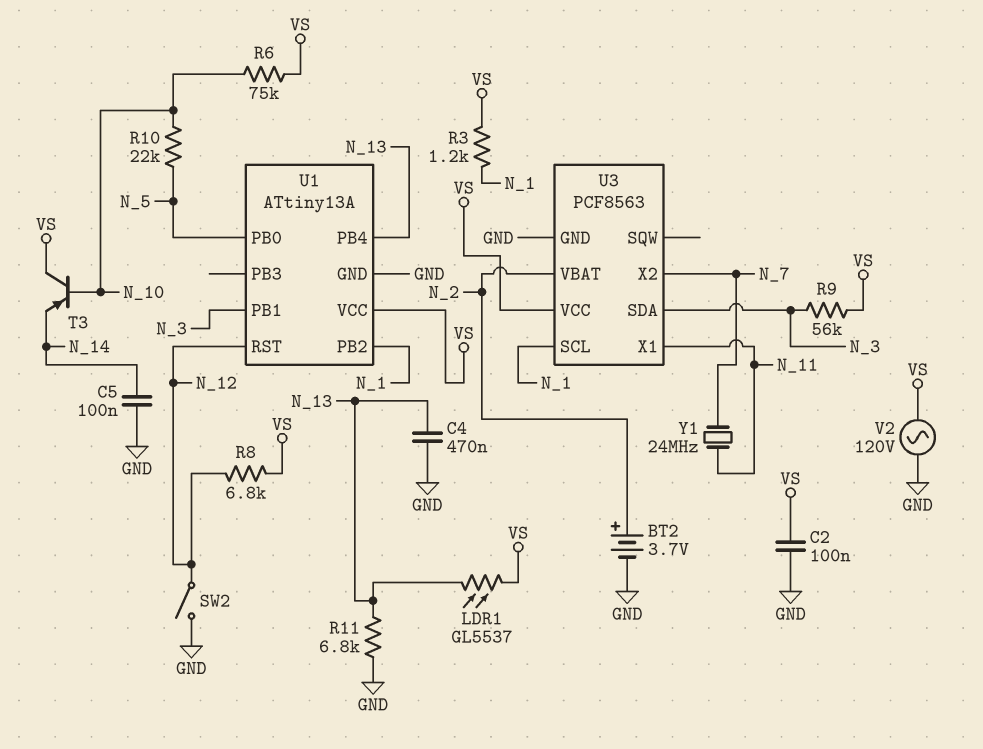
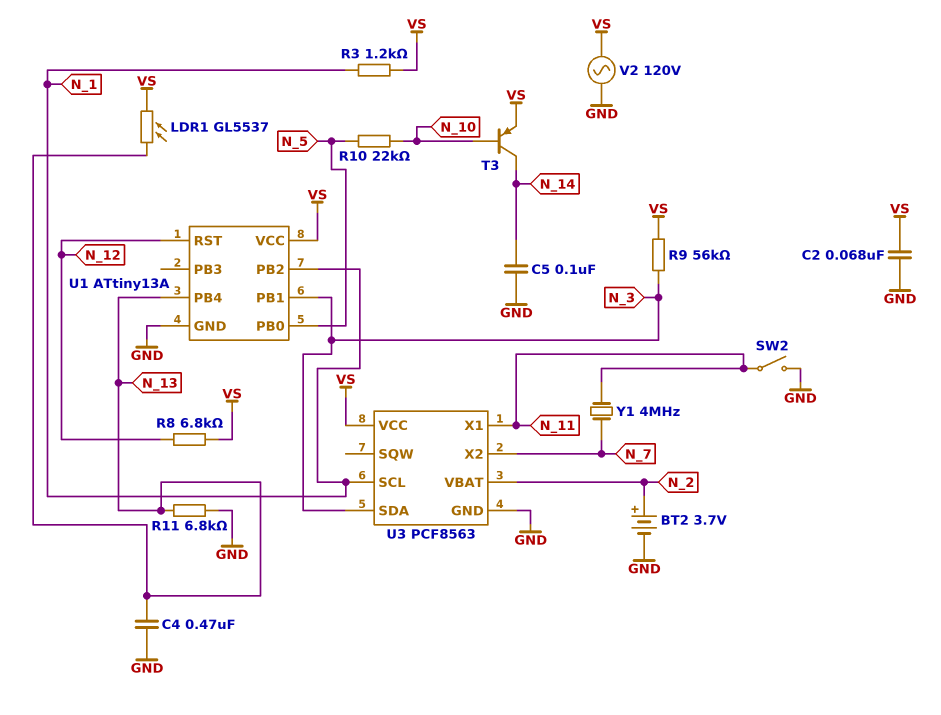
C2: 100nF (GND, VS) -> 68nF (GND, VS)
R6: 75k (N_10, VS) -> none
SW2: switch (GND, N_12) -> switch (GND, N_11)
T3: PNP (B N_10, C VS, E N_14) -> PNP (B N_10, C N_14, E VS)
Y1: 24MHz (N_7, N_11) -> 4MHz (N_7, N_11)

